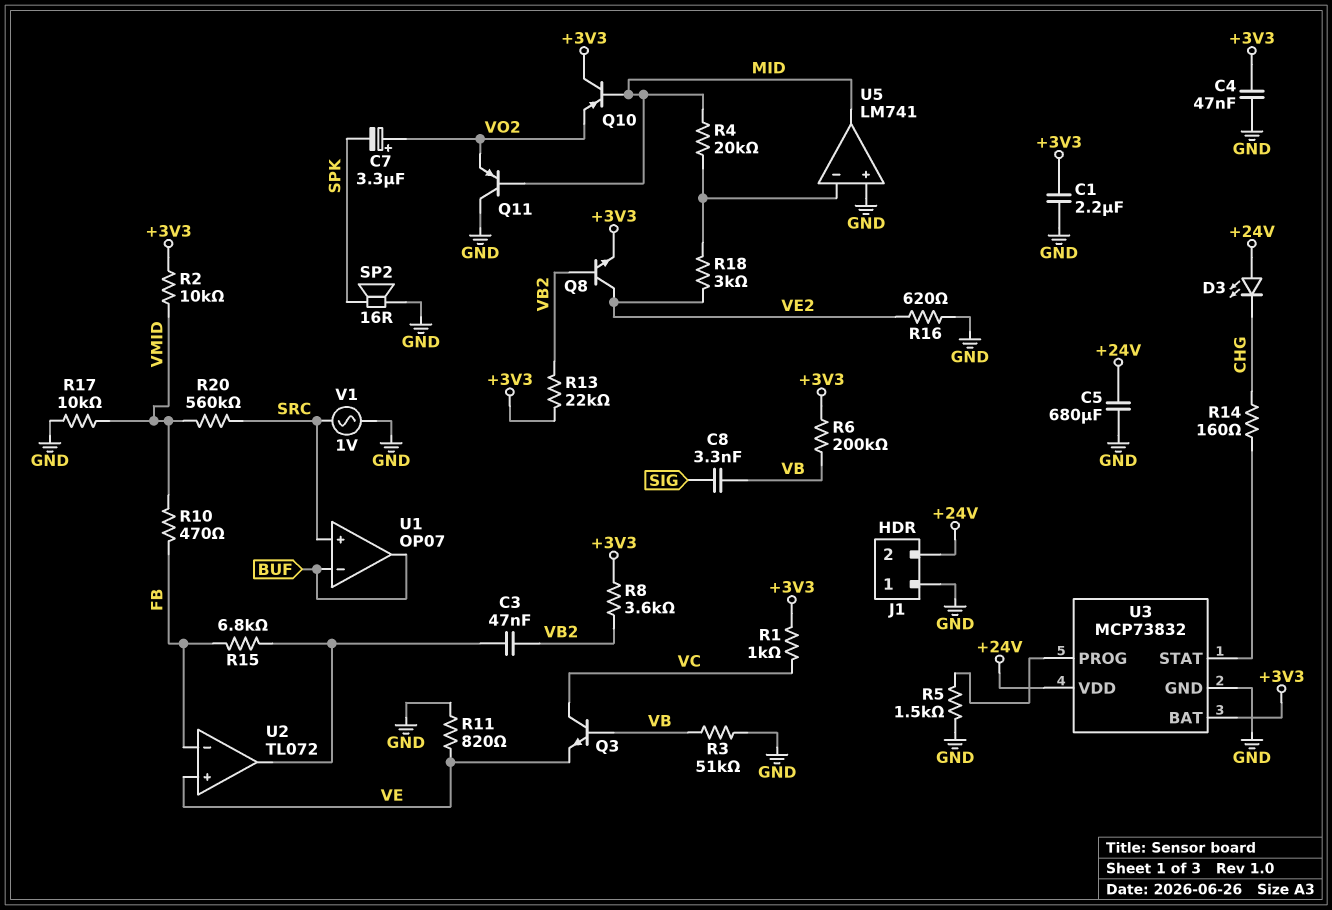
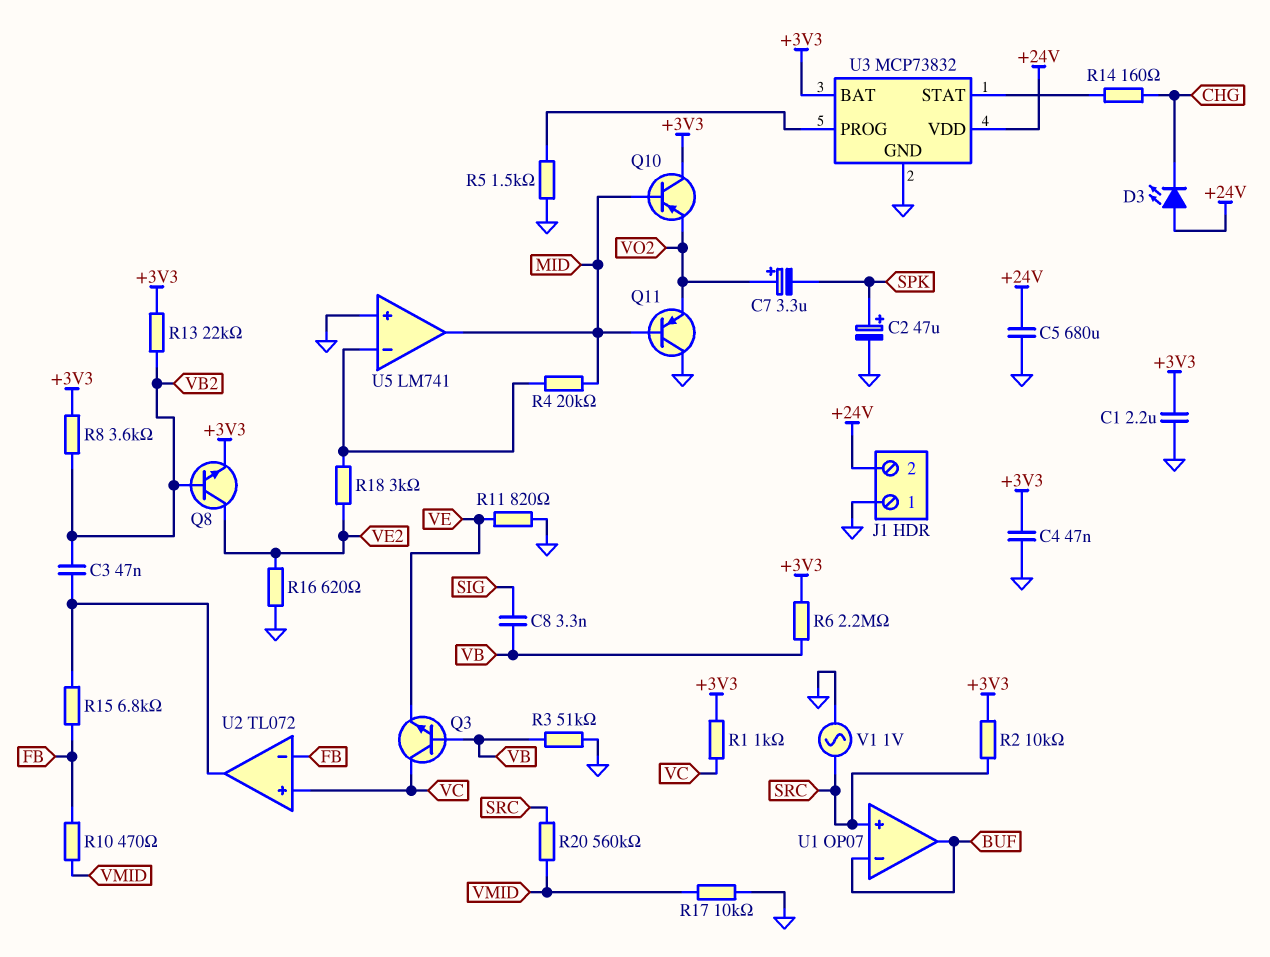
C2: none -> 47uF (plus SPK, minus GND)
R2: 10k (+3V3, VMID) -> 10k (+3V3, SRC)
R6: 200k (+3V3, VB) -> 2.2M (+3V3, VB)
SP2: speaker 16R (GND, SPK) -> none
U2 pin in+: VE -> VC

